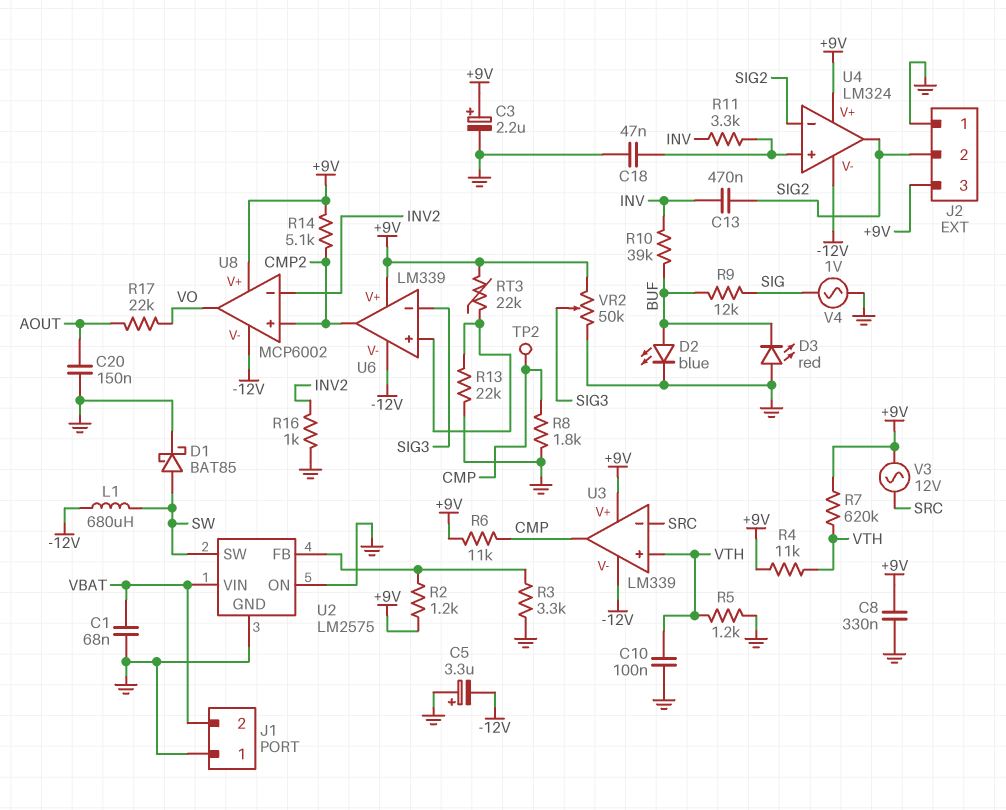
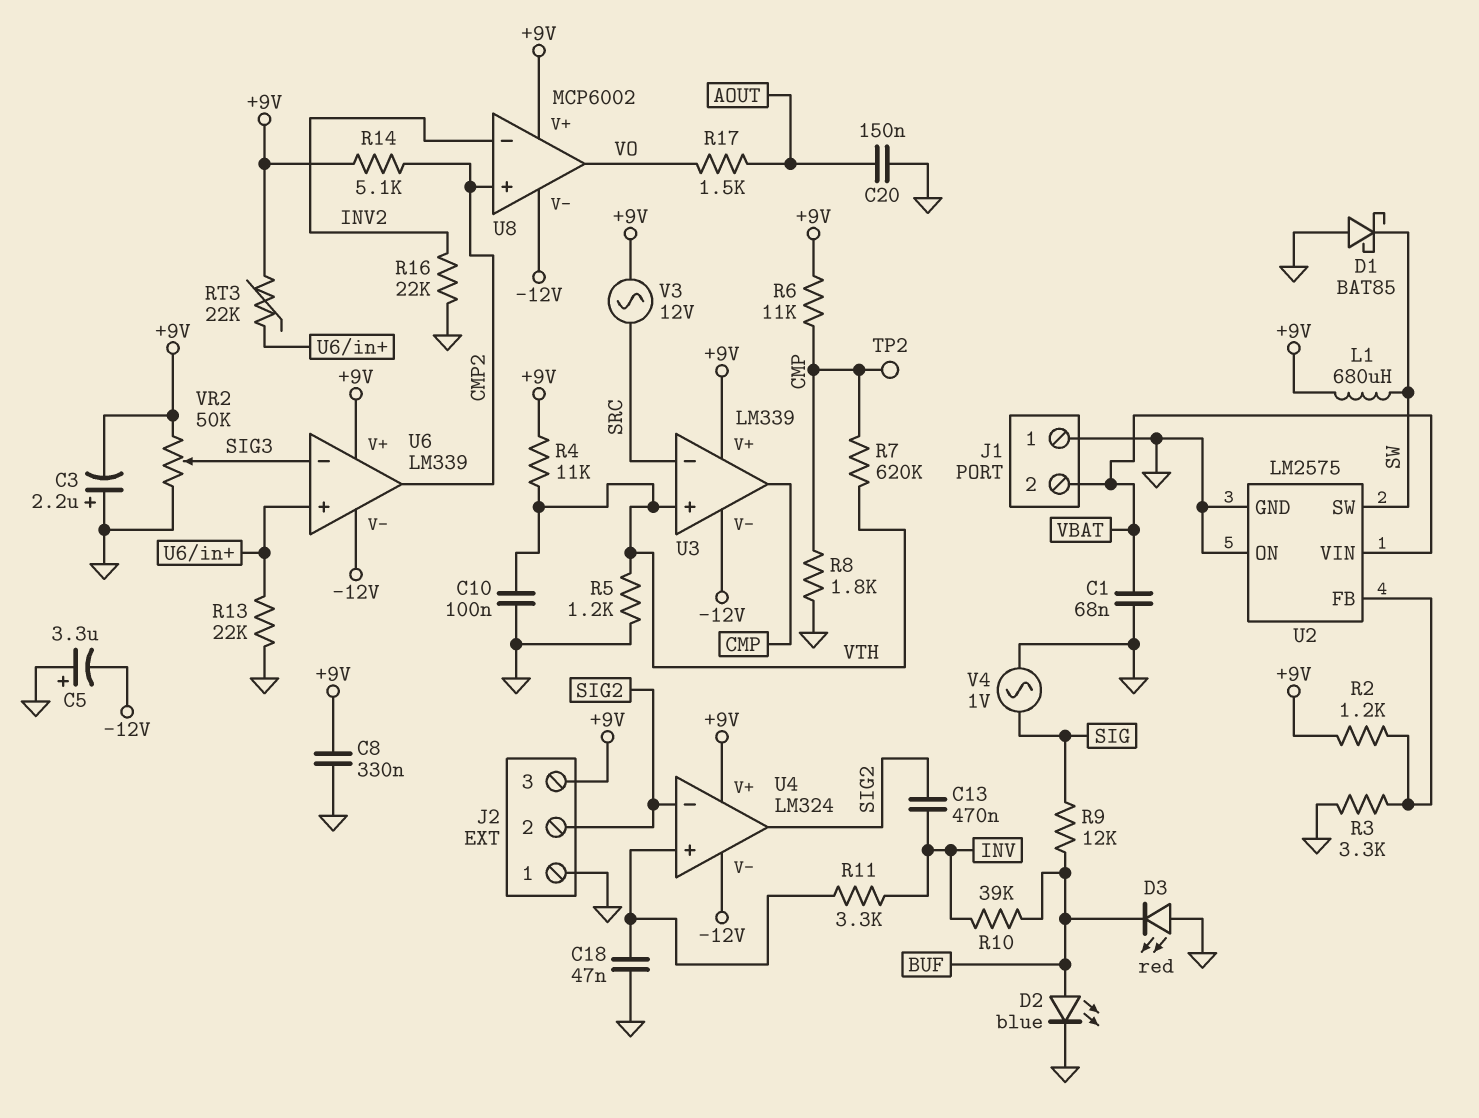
C3: 2.2uF (plus +9V, minus GND) -> 2.2uF (plus GND, minus +9V)
D1: schottky BAT85 (A SW, K GND) -> schottky BAT85 (A GND, K SW)
L1: 680uH (-12V, SW) -> 680uH (+9V, SW)
R7: 620k (+9V, VTH) -> 620k (CMP, VTH)
R16: 1k (GND, INV2) -> 22k (GND, INV2)
R17: 22k (AOUT, VO) -> 1.5k (AOUT, VO)

